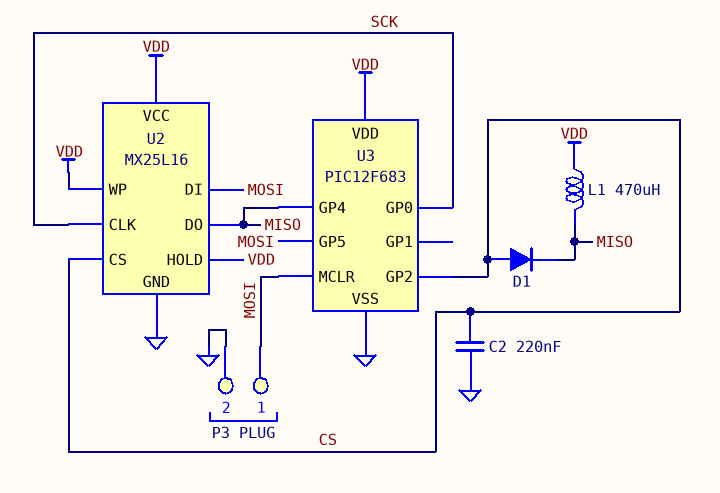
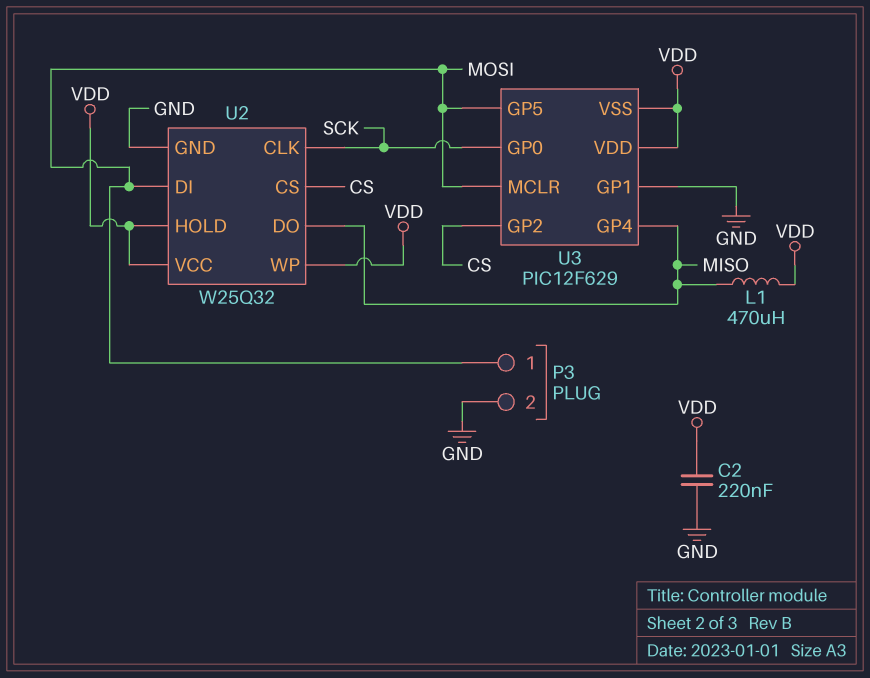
C2: 220nF (CS, GND) -> 220nF (GND, VDD)
D1: diode (A CS, K MISO) -> none
U2: MX25L16 -> W25Q32
U3: PIC12F683 -> PIC12F629
U3 pin GP1: none -> GND
U3 pin VSS: GND -> VDD

